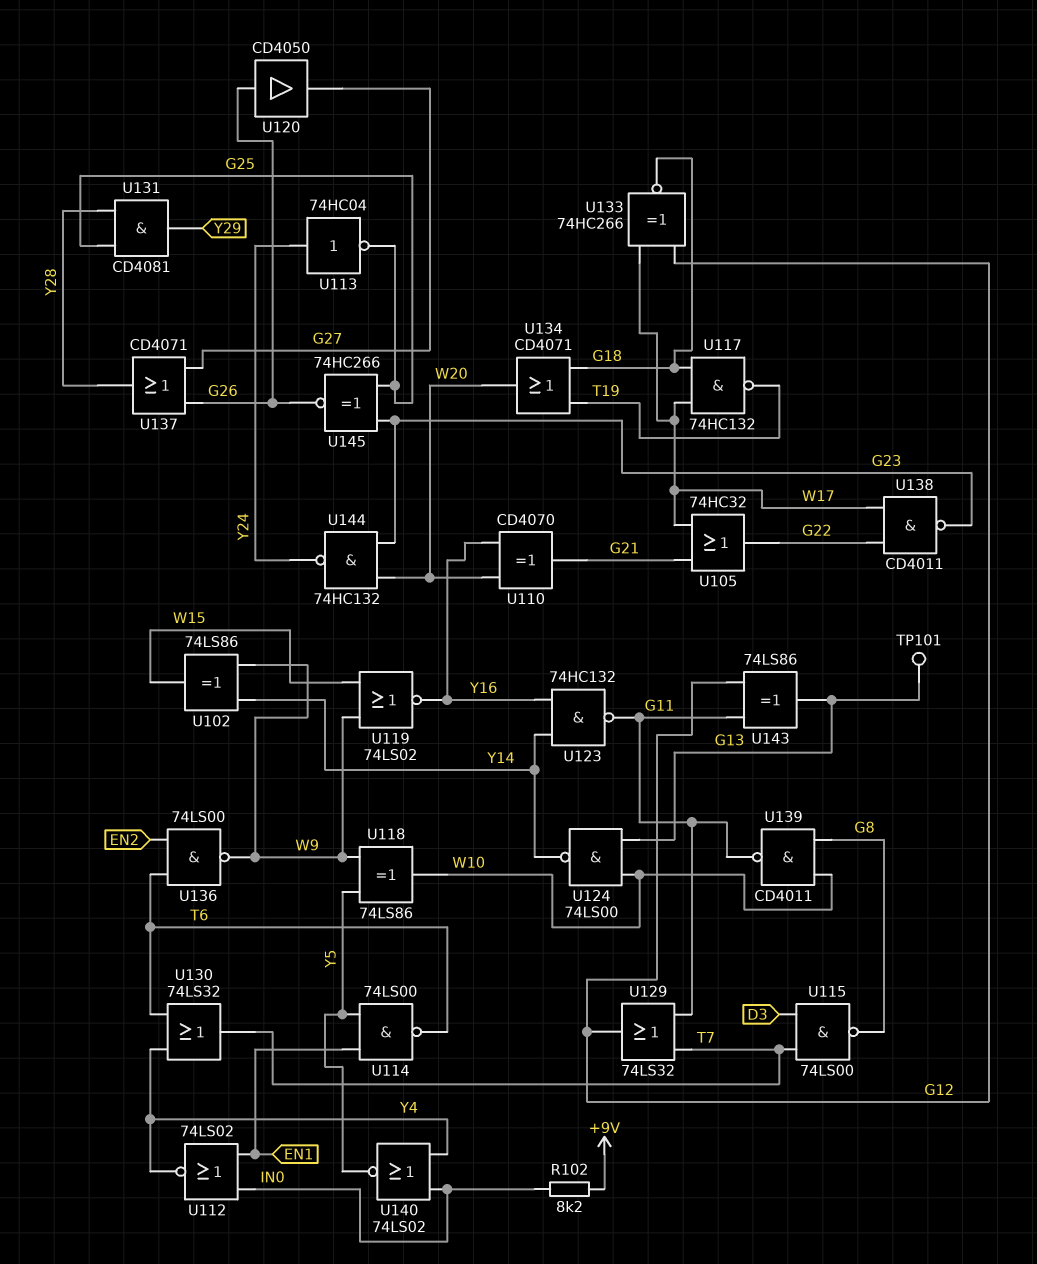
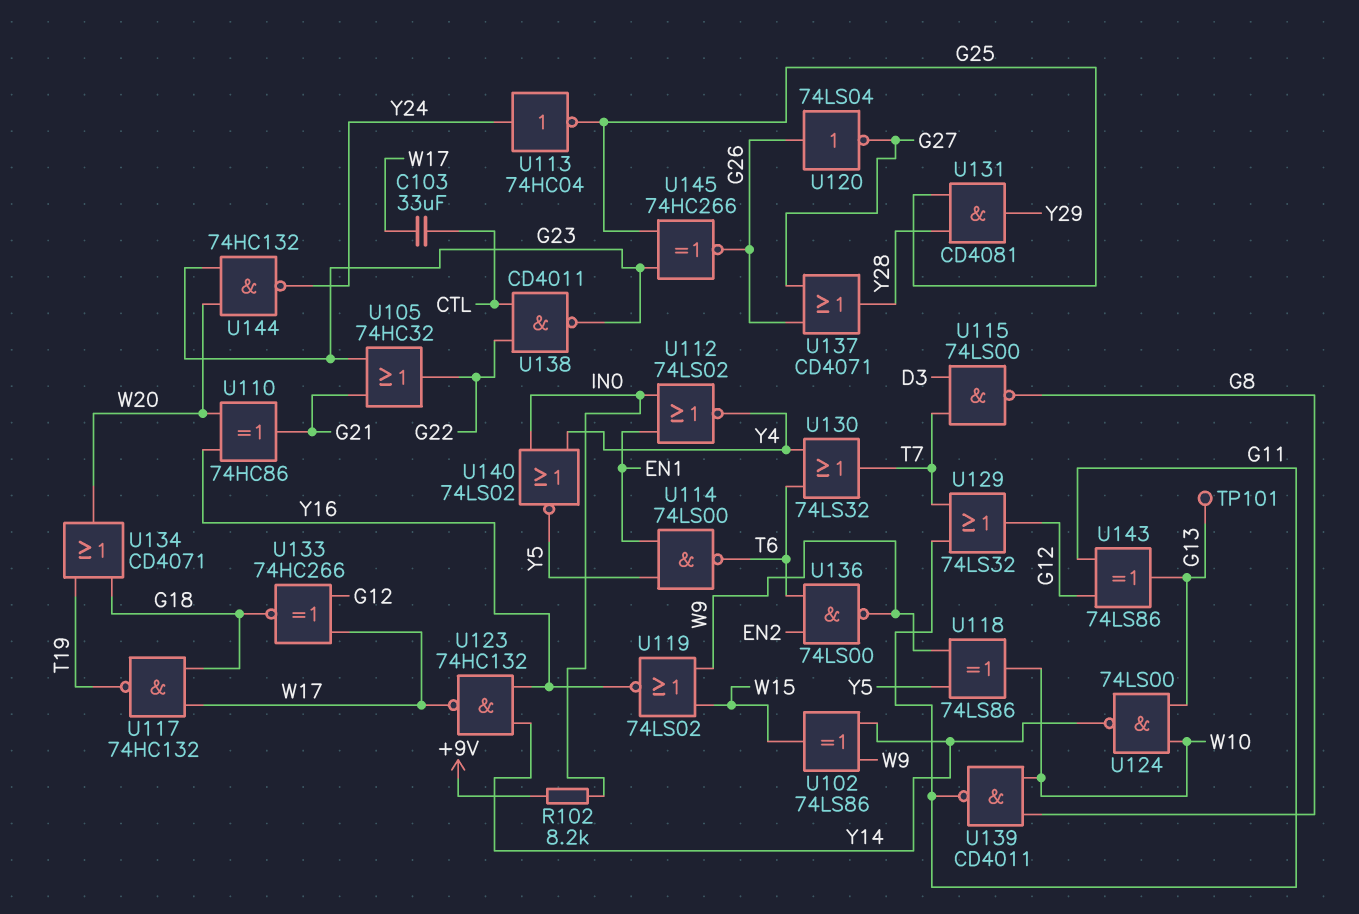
C103: none -> 33uF (CTL, W17)
U105: OR 74HC32 (in G21, in W17, out G22) -> OR 74HC32 (in G21, in G23, out G22)
U110: XOR CD4070 (in W20, in Y16, out G21) -> XOR 74HC86 (in W20, in Y16, out G21)
U120: buffer CD4050 (in G26, out G27) -> NOT 74LS04 (in G26, out G27)
U123: NAND 74HC132 (in Y14, in Y16, out G11) -> NAND 74HC132 (in Y14, in Y16, out W17)
U138: NAND CD4011 (in G22, in W17, out G23) -> NAND CD4011 (in CTL, in G22, out G23)

